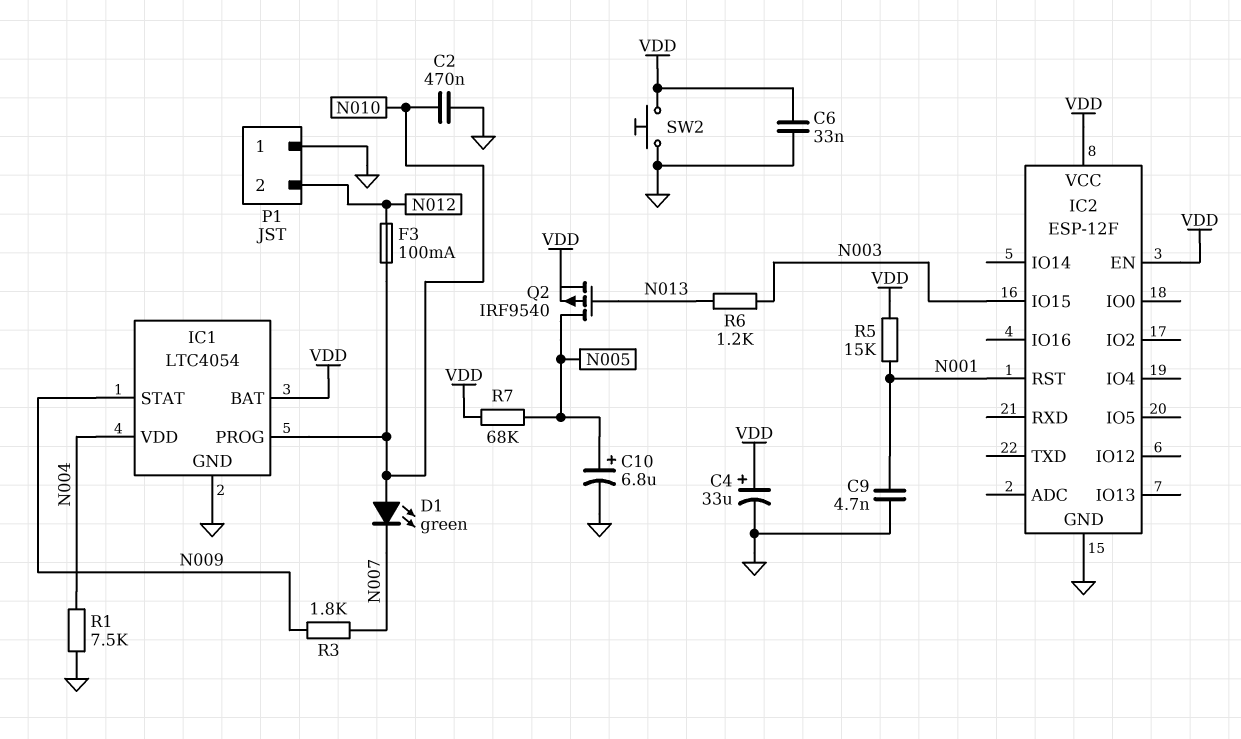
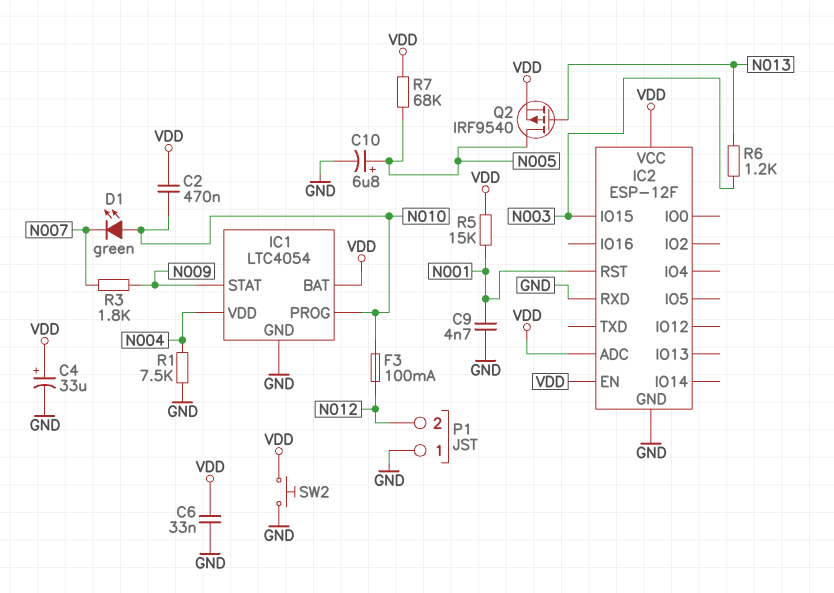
C2: 470nF (GND, N010) -> 470nF (N010, VDD)
IC2 pin ADC: none -> VDD
IC2 pin RXD: none -> GND

